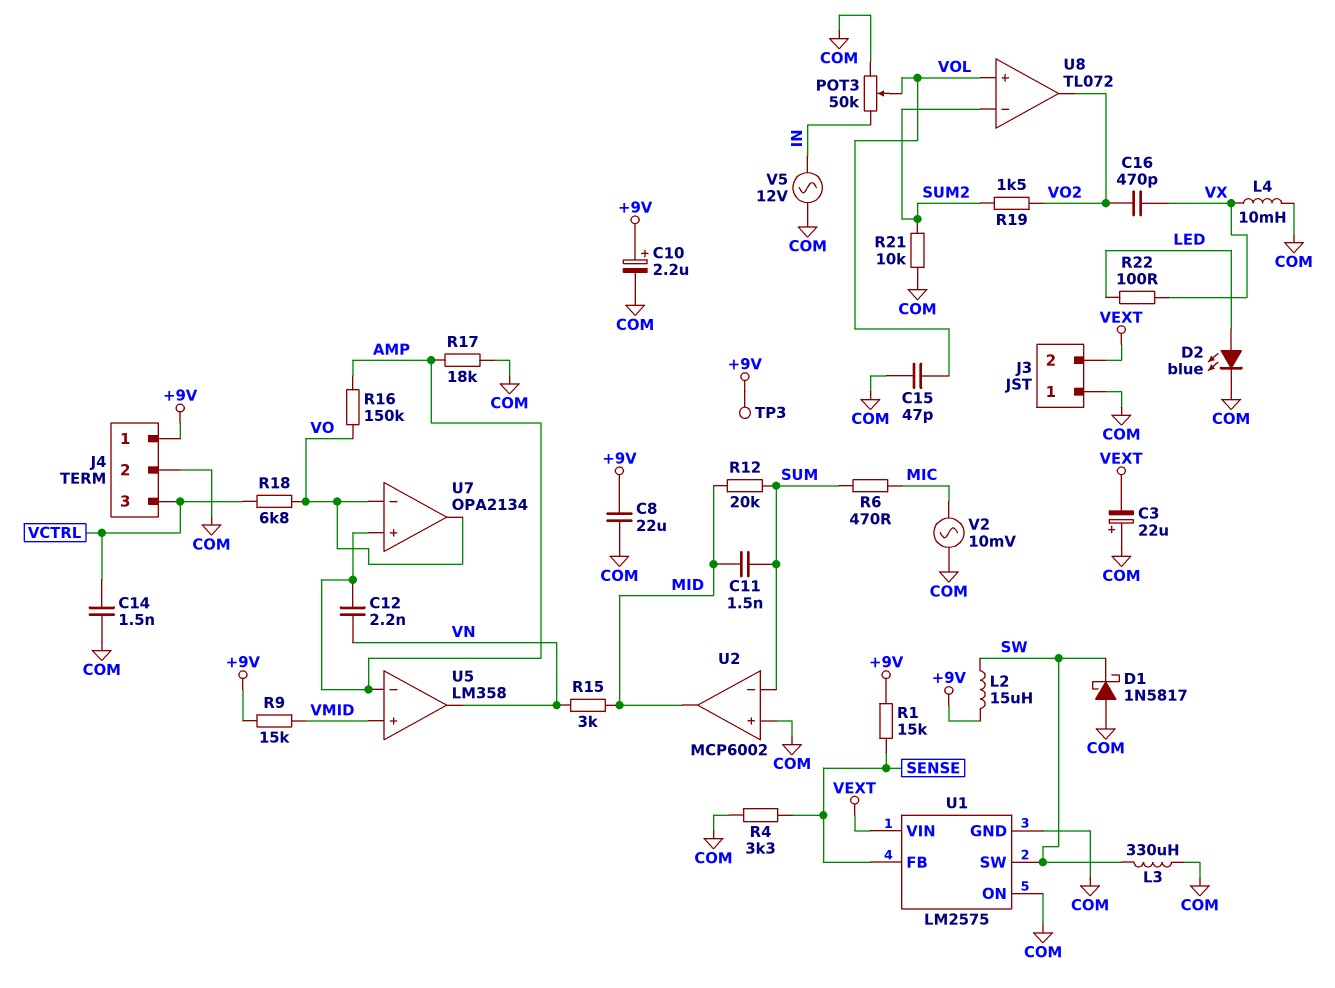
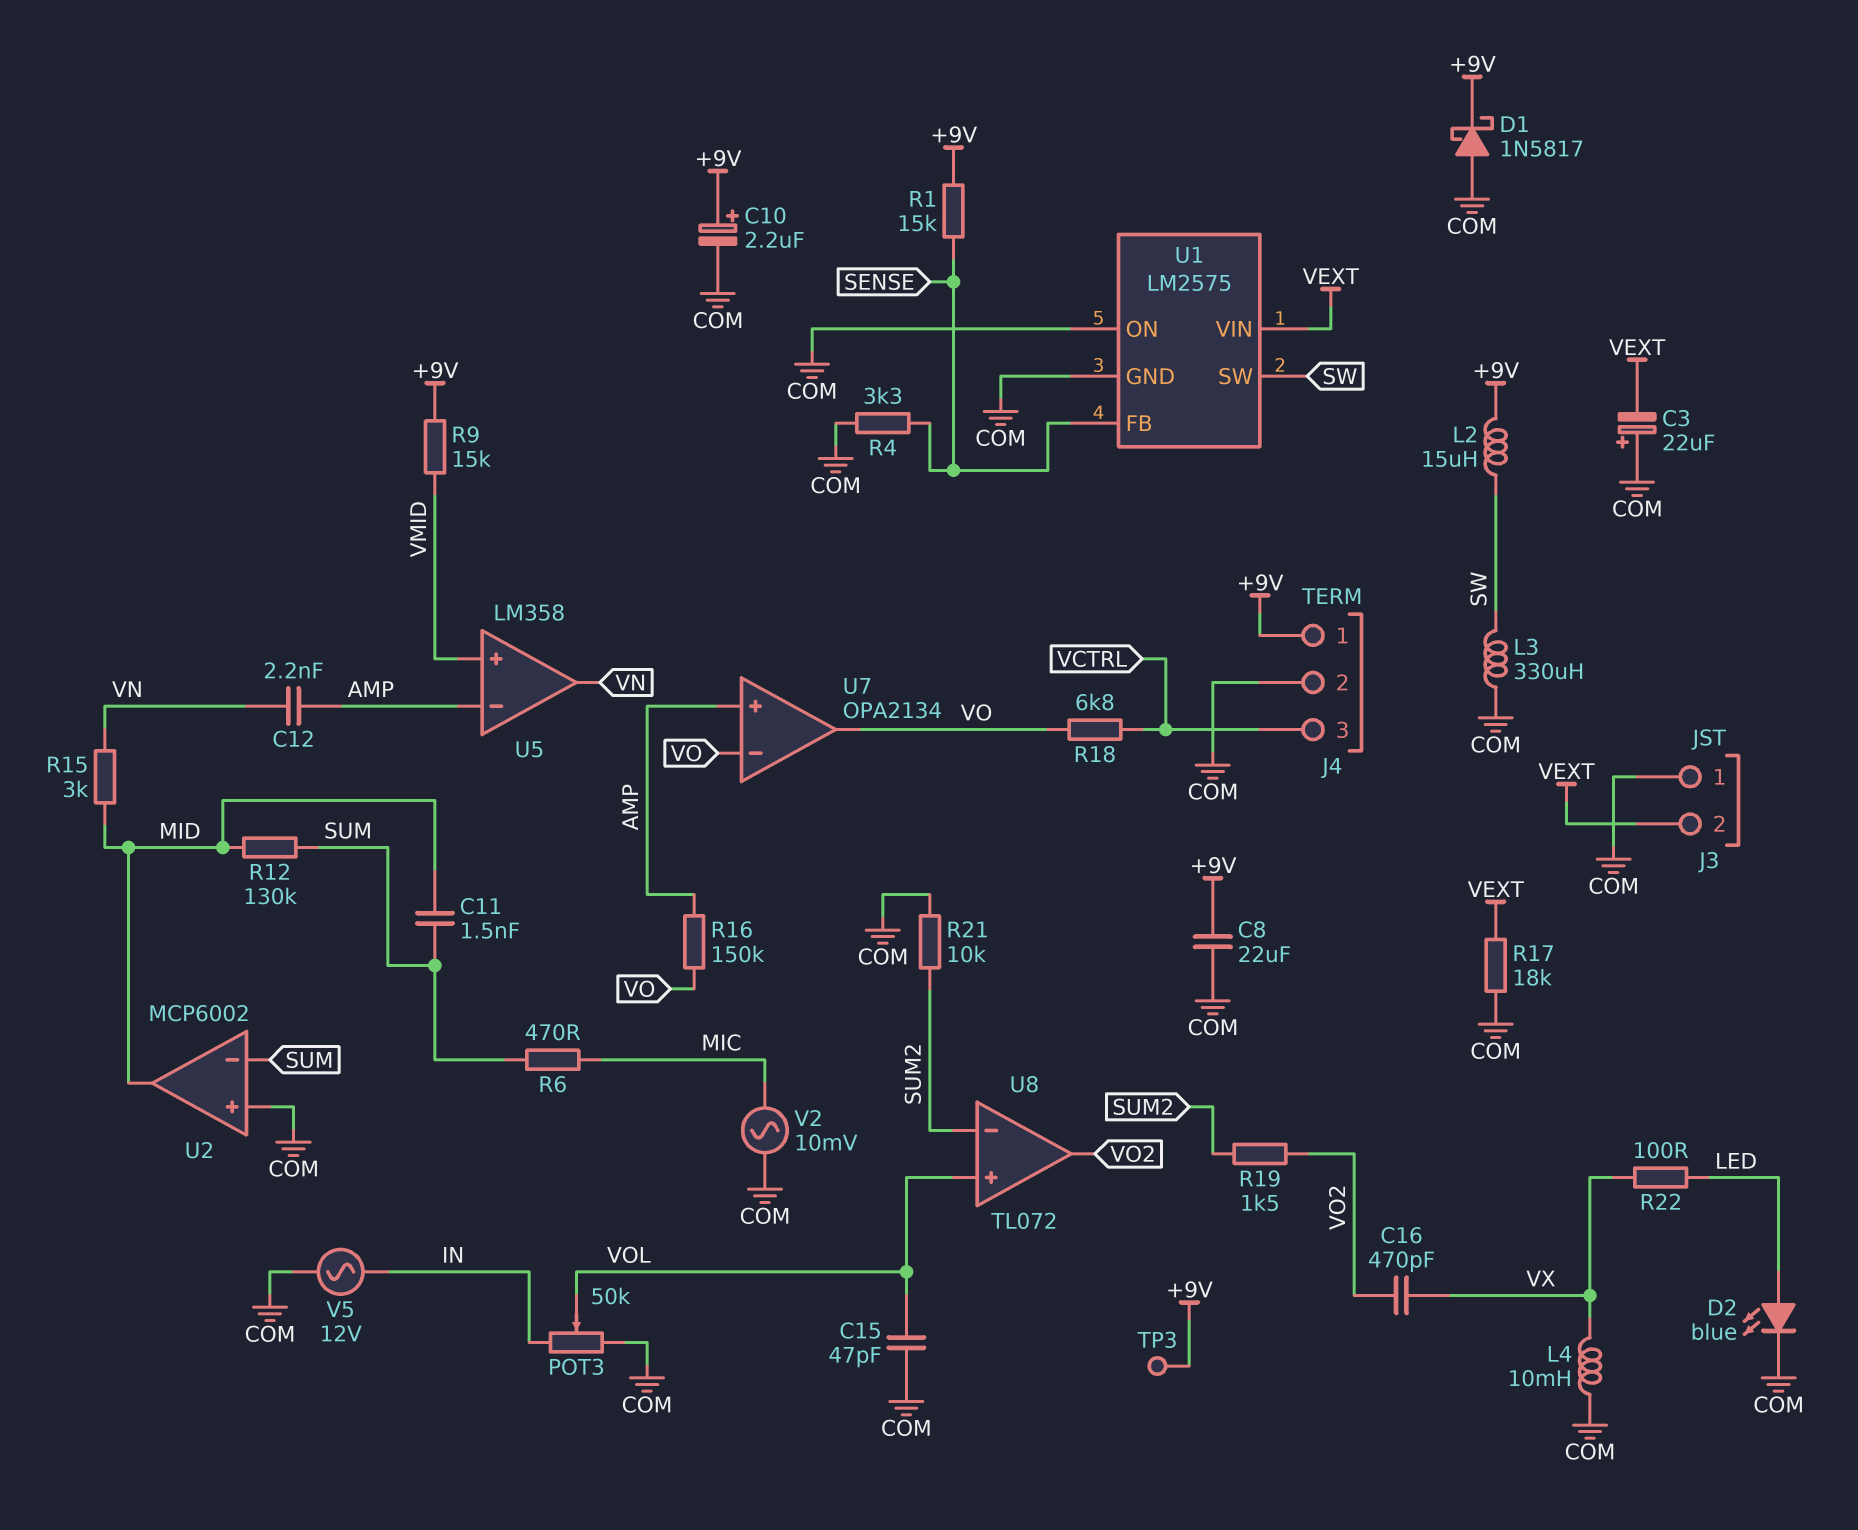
C14: 1.5nF (COM, VCTRL) -> none
D1: schottky 1N5817 (A COM, K SW) -> schottky 1N5817 (A COM, K +9V)
R12: 20k (MID, SUM) -> 130k (MID, SUM)
R17: 18k (AMP, COM) -> 18k (COM, VEXT)

